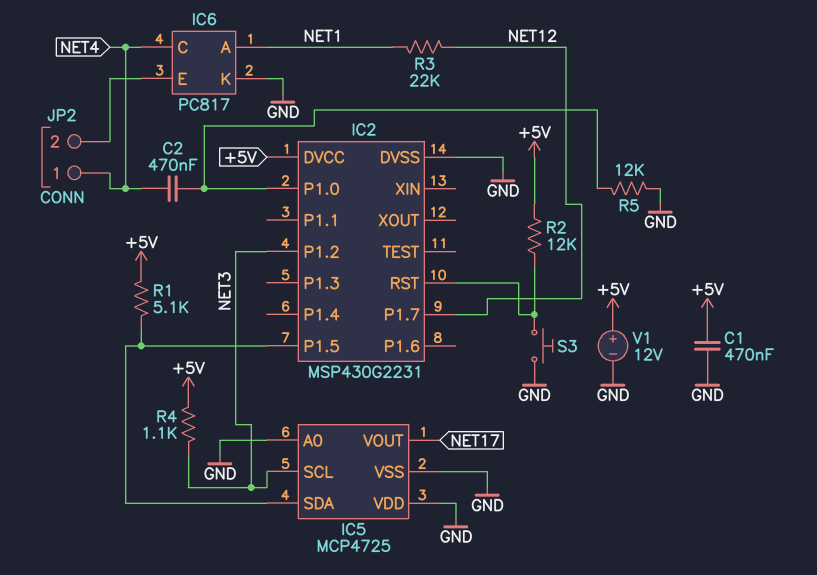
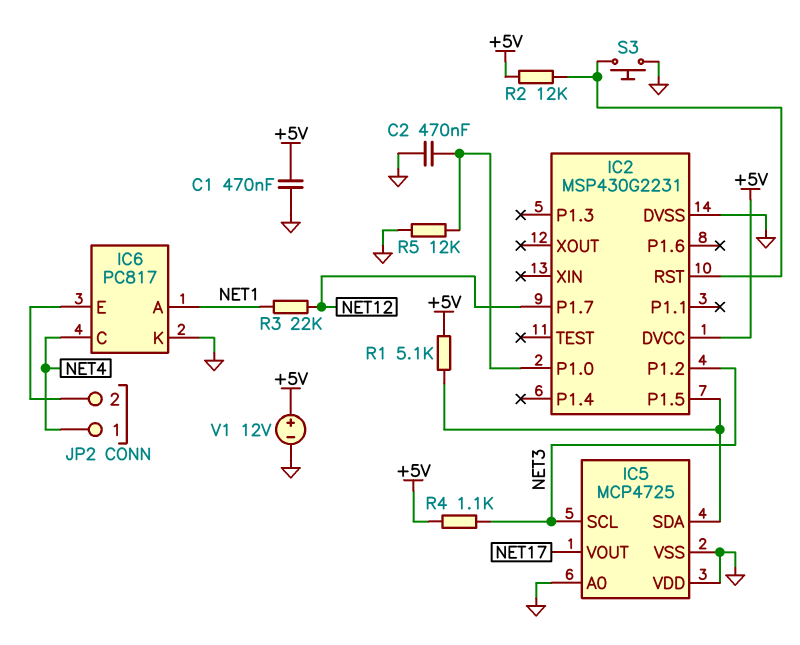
C2: 470nF (IC2/P1.0, NET4) -> 470nF (GND, IC2/P1.0)

